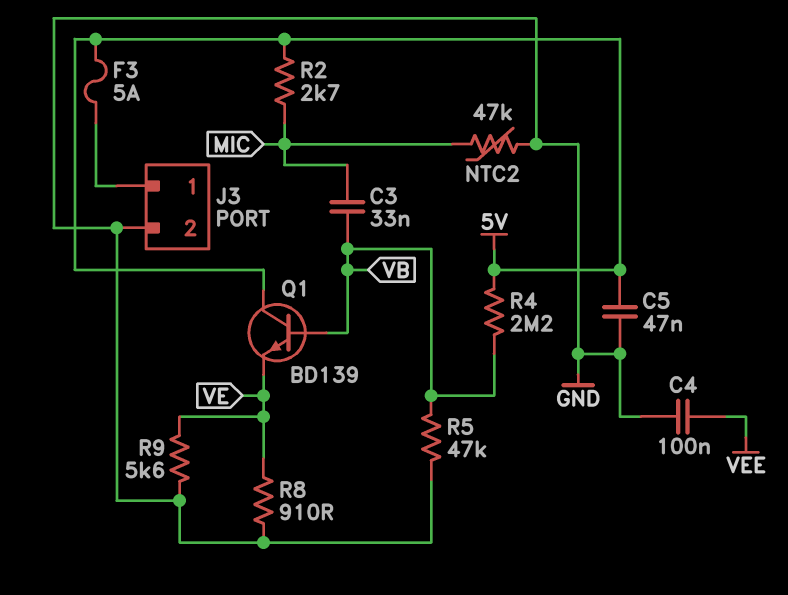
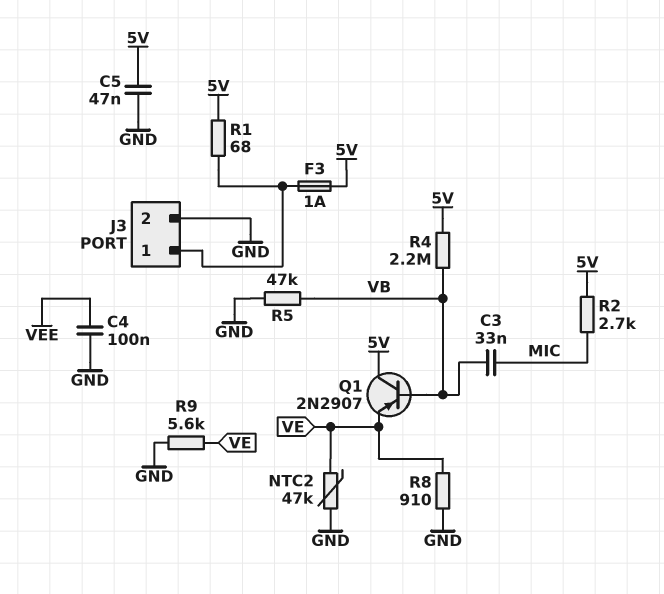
F3: 5A (5V, J3/1) -> 1A (5V, J3/1)
NTC2: 47k (GND, MIC) -> 47k (GND, VE)
Q1: NPN BD139 (B VB, C 5V, E VE) -> PNP 2N2907 (B VB, C 5V, E VE)
R1: none -> 68 (5V, J3/1)

